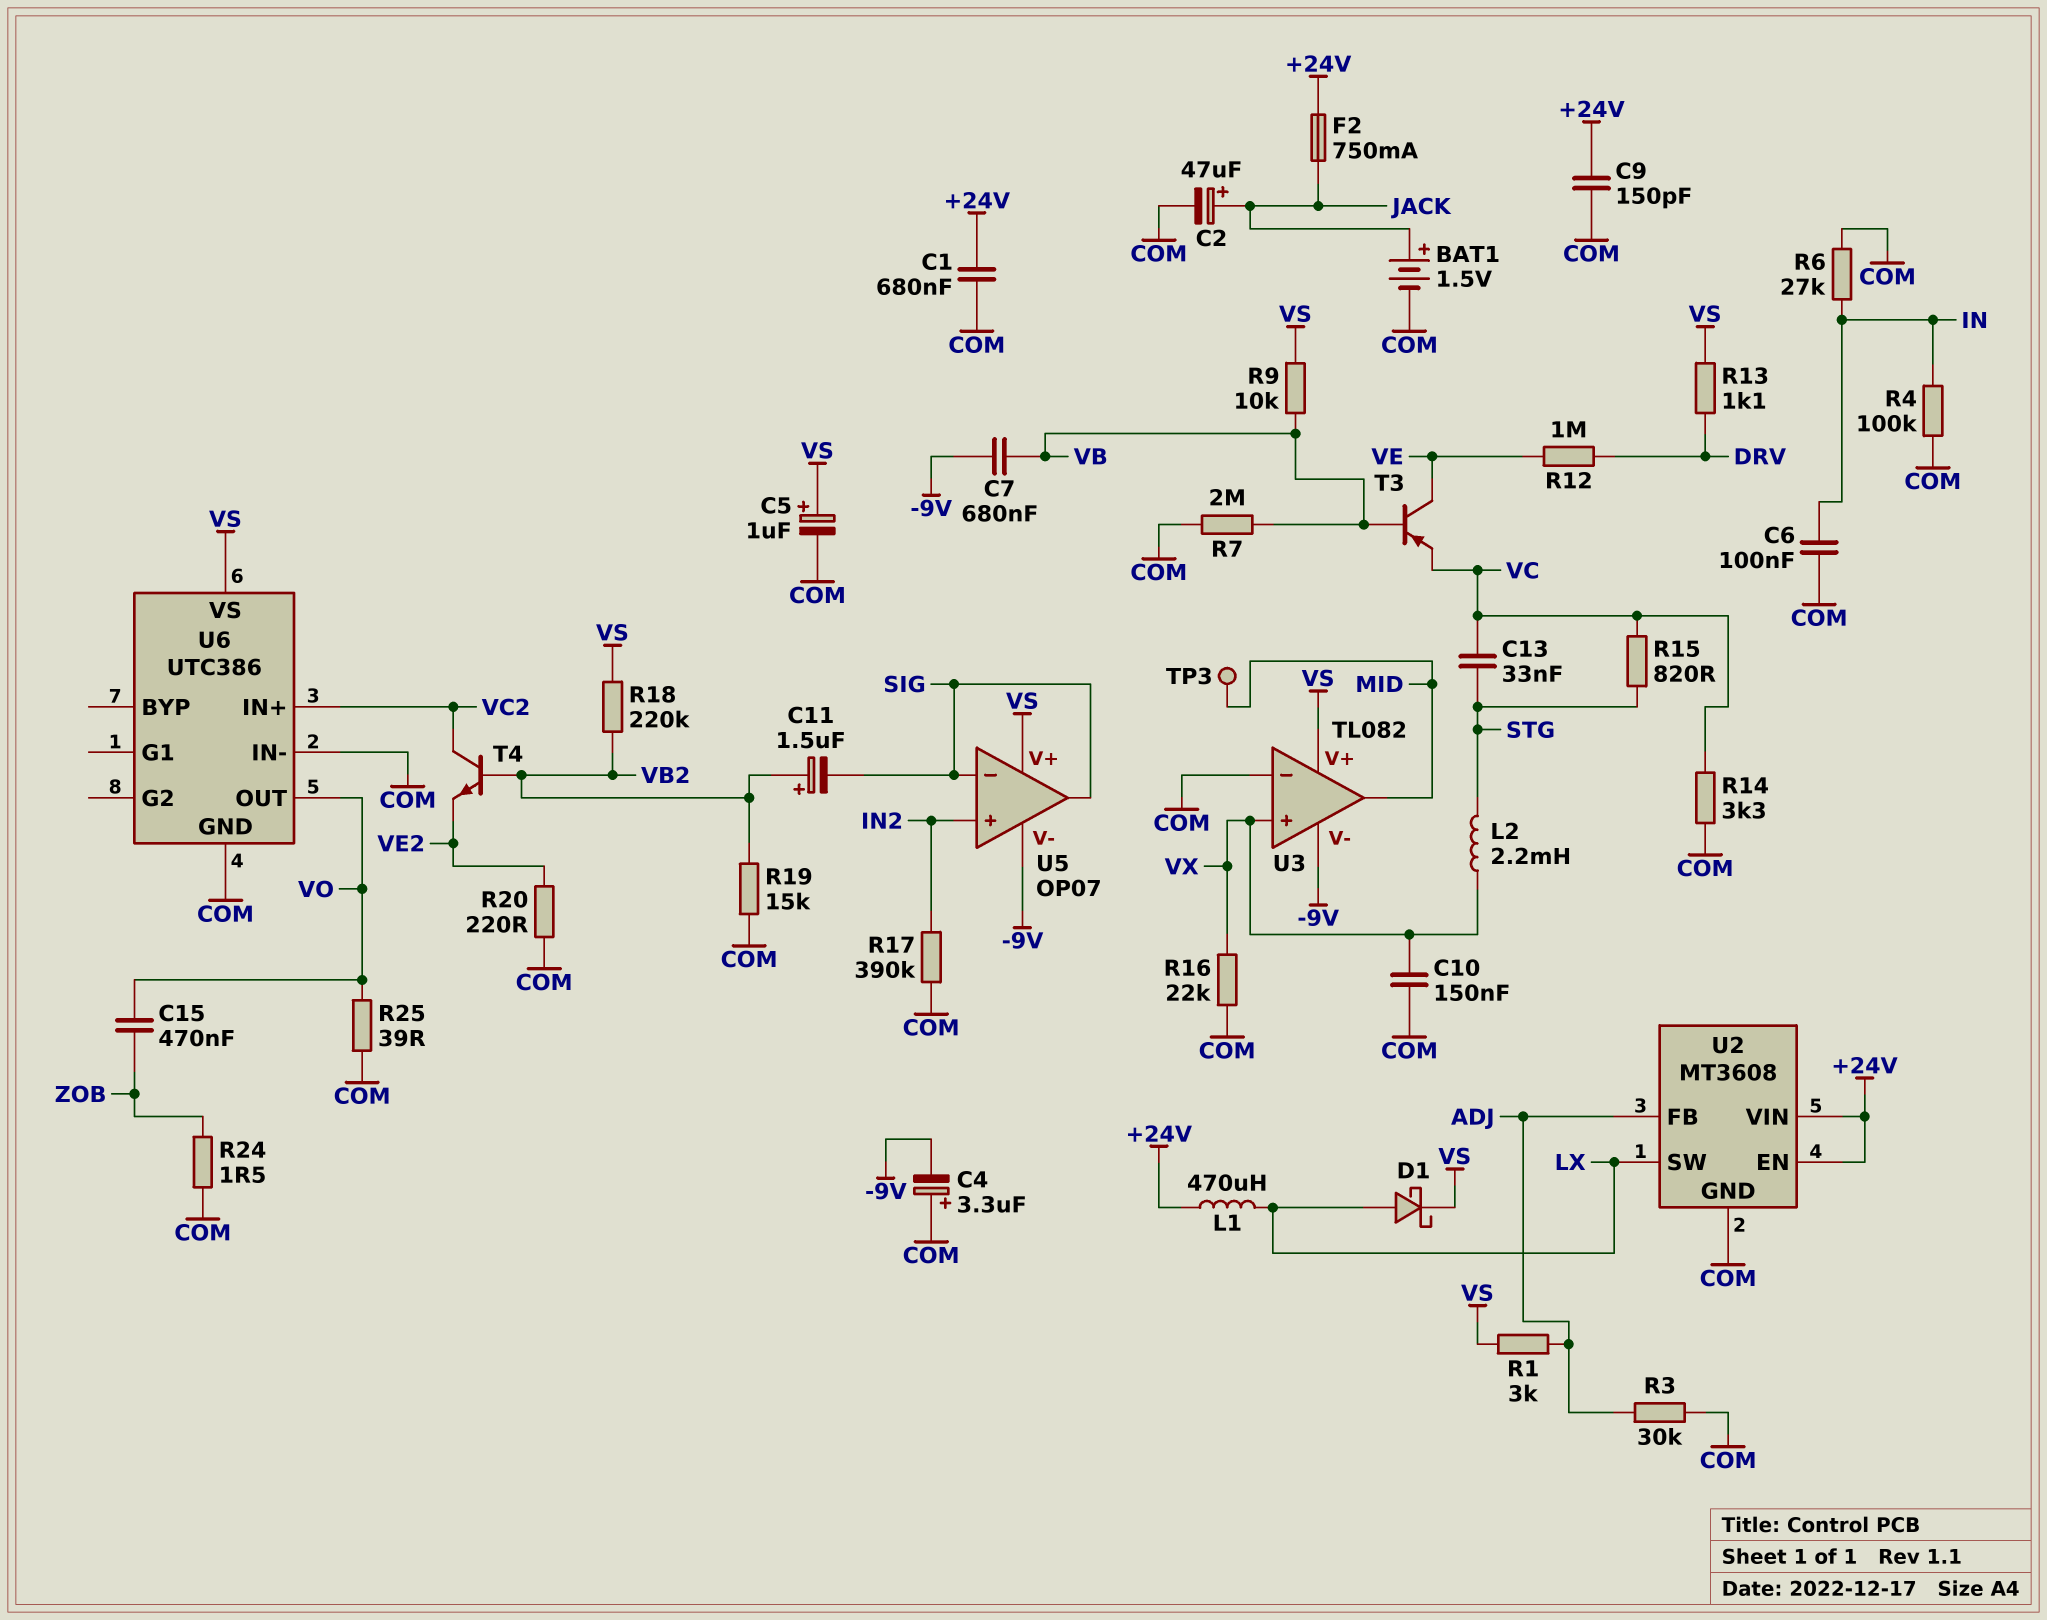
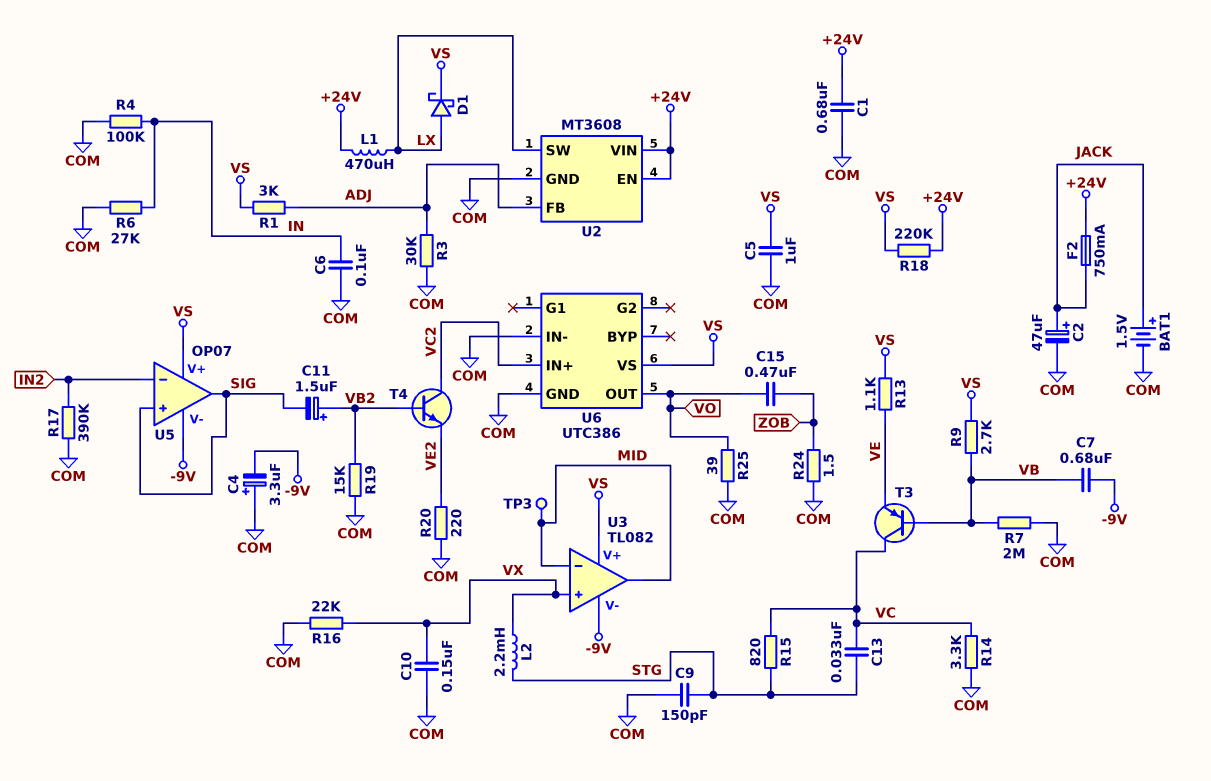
C5: 1uF (plus VS, minus COM) -> 1uF (COM, VS)
C9: 150pF (+24V, COM) -> 150pF (COM, STG)
R9: 10k (VB, VS) -> 2.7k (VB, VS)
R12: 1M (DRV, VE) -> none
R13: 1.1k (DRV, VS) -> 1.1k (VE, VS)
R18: 220k (VB2, VS) -> 220k (+24V, VS)
T3: PNP (B VB, C VE, E VC) -> PNP (B VB, C VC, E VE)
U3 pin in-: COM -> MID
U5 pin in+: IN2 -> SIG
U5 pin in-: SIG -> IN2

